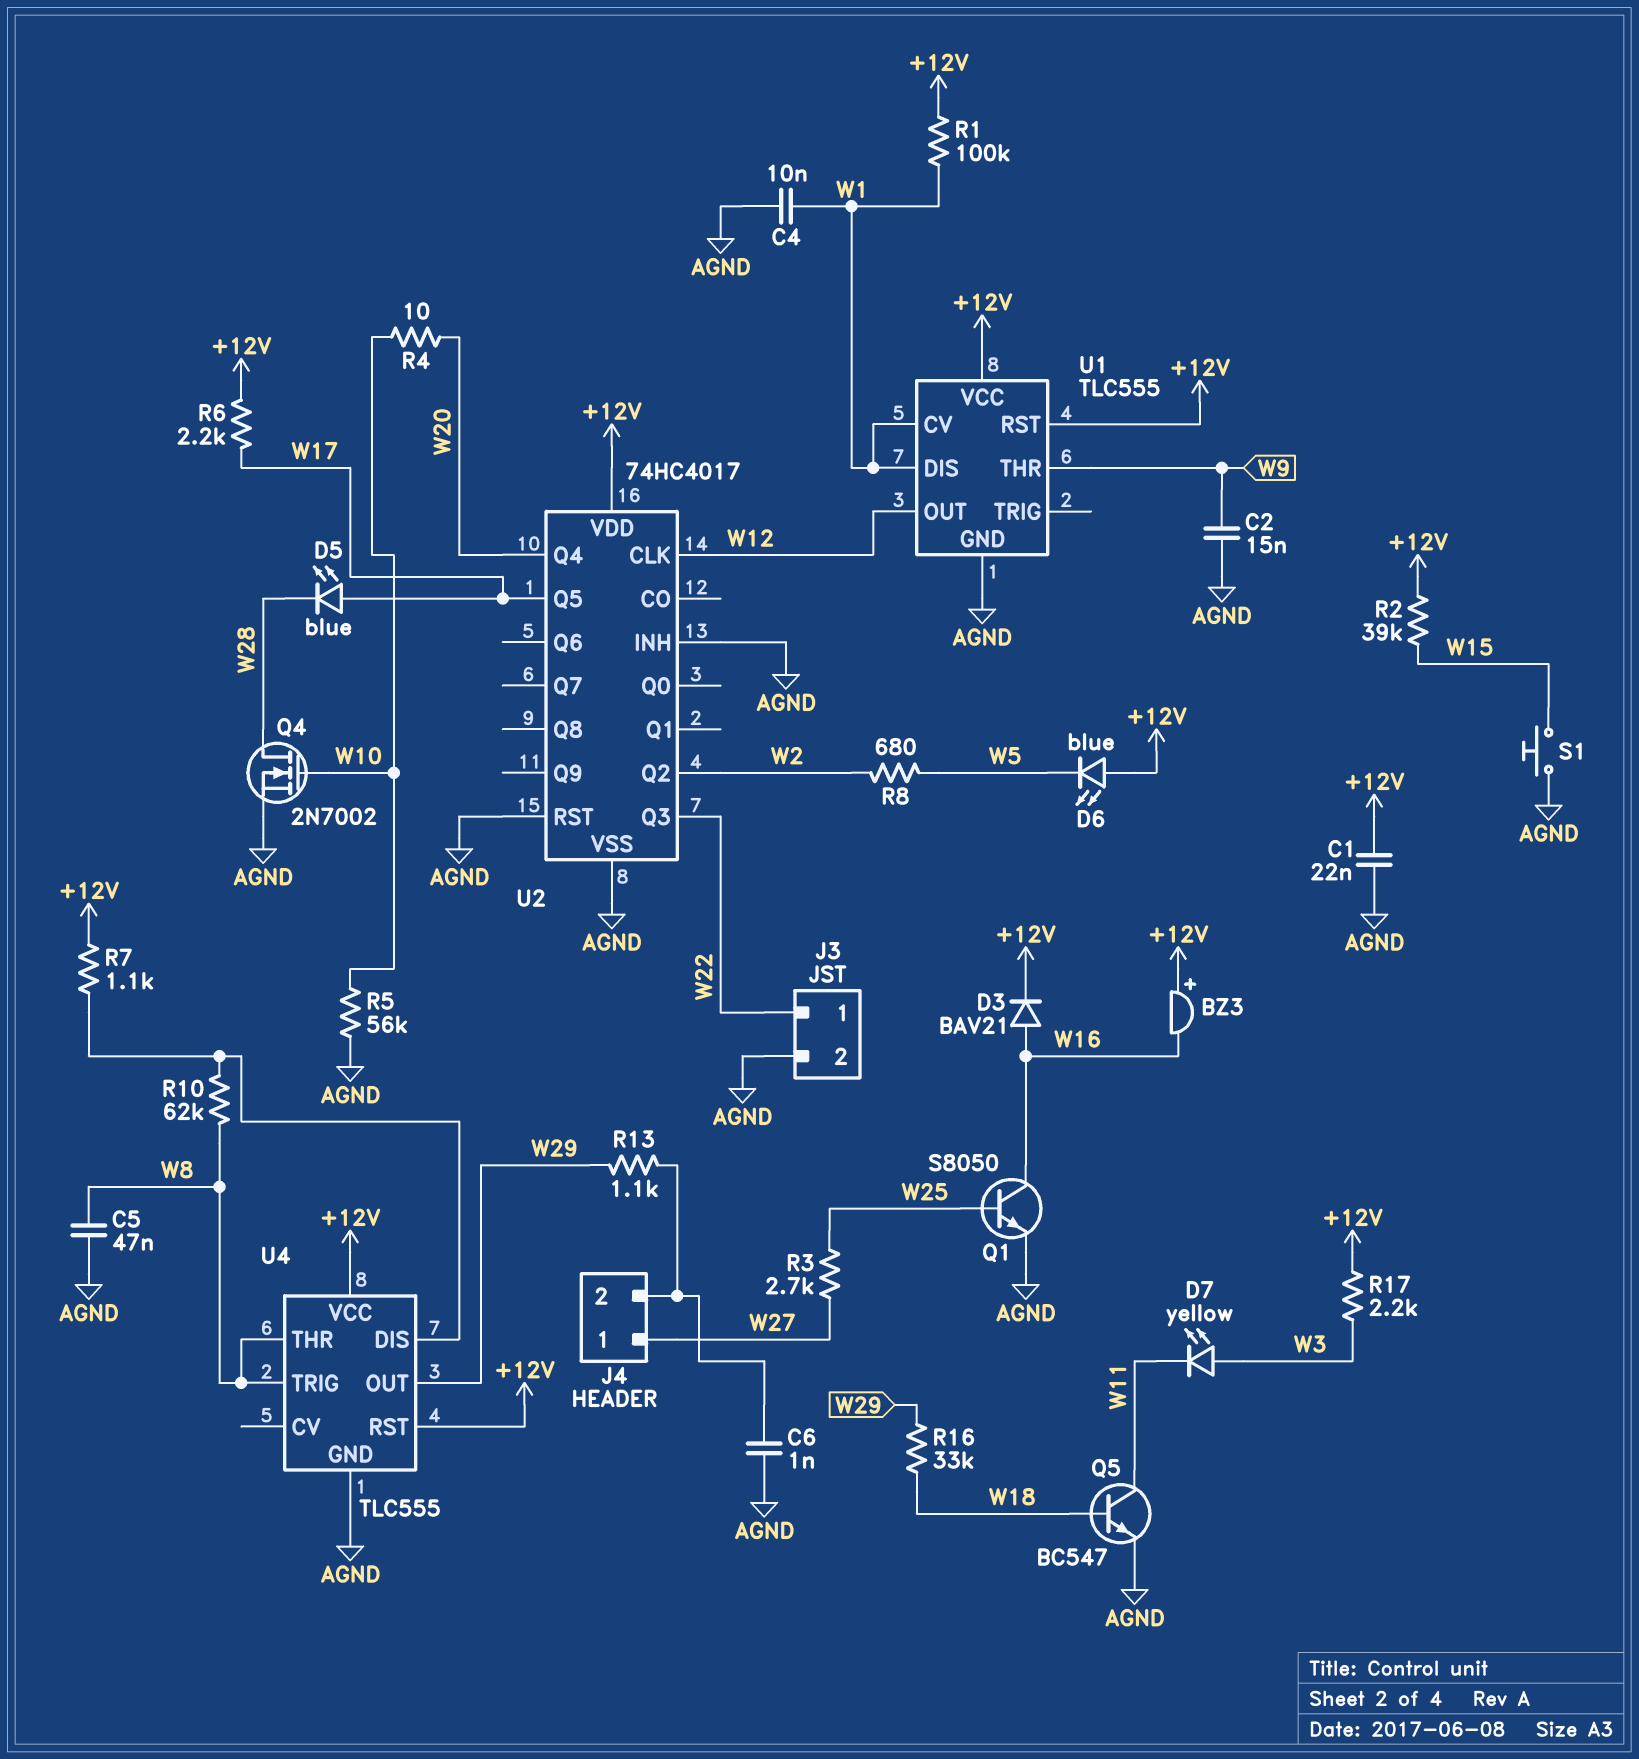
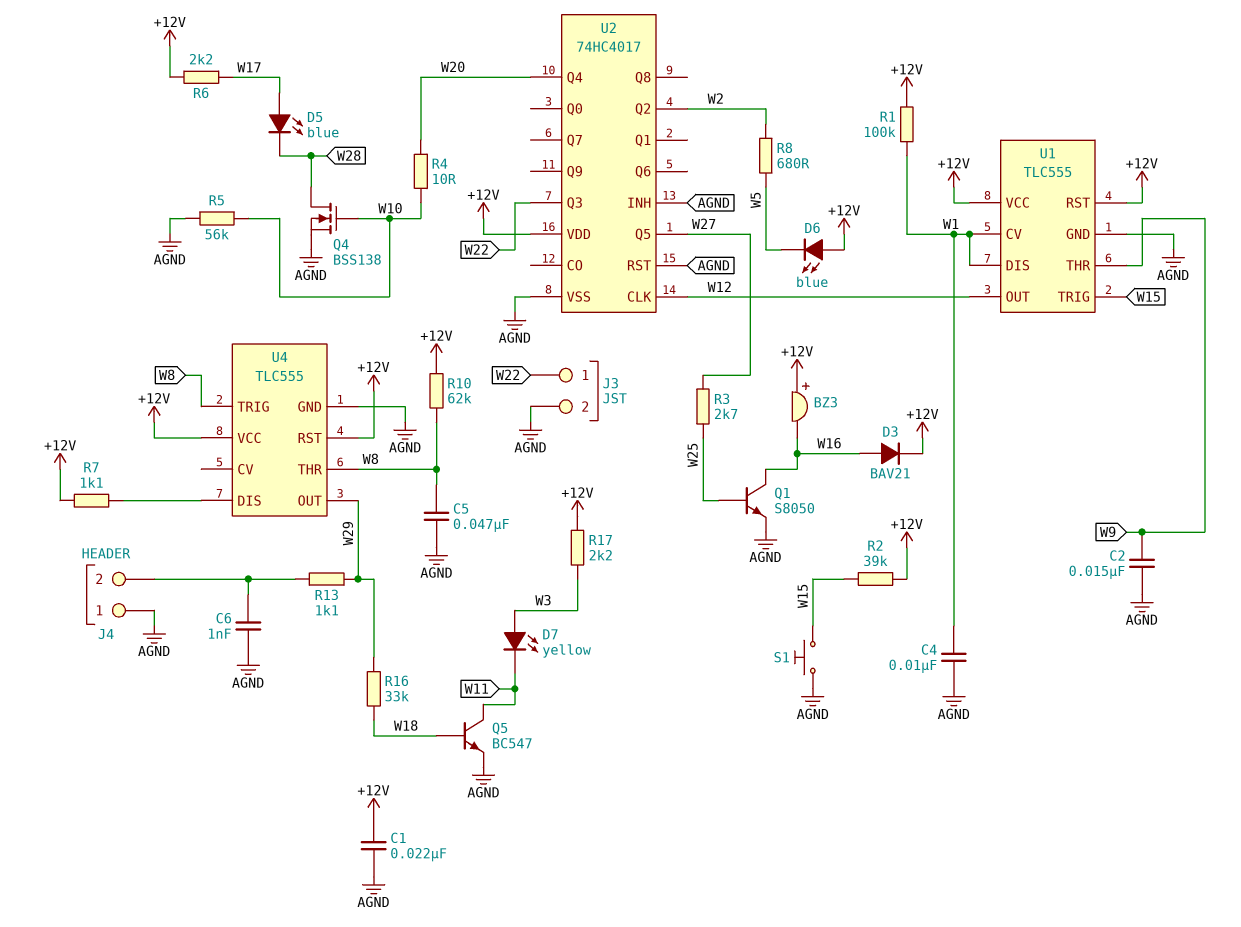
J4 pin 1: W27 -> AGND
Q4: NMOS 2N7002 (G W10, D W28, S AGND) -> NMOS BSS138 (G W10, D W28, S AGND)
R10: 62k (U4/DIS, W8) -> 62k (+12V, W8)
U1 pin TRIG: none -> W15
U2 pin Q5: W17 -> W27

